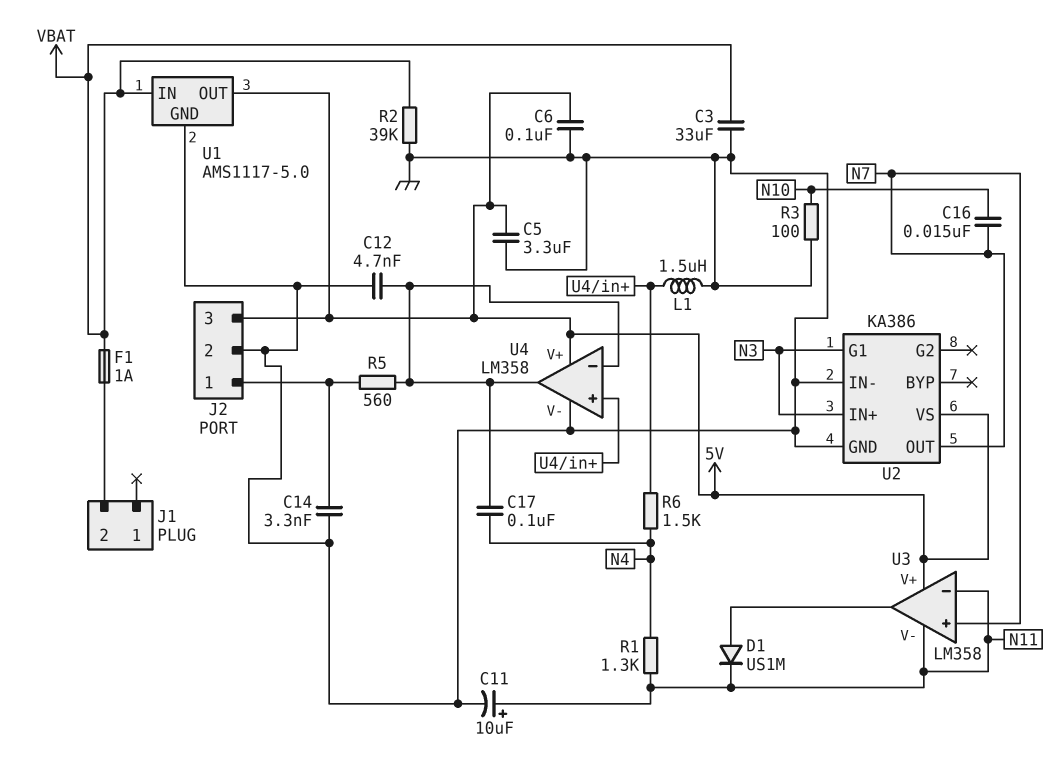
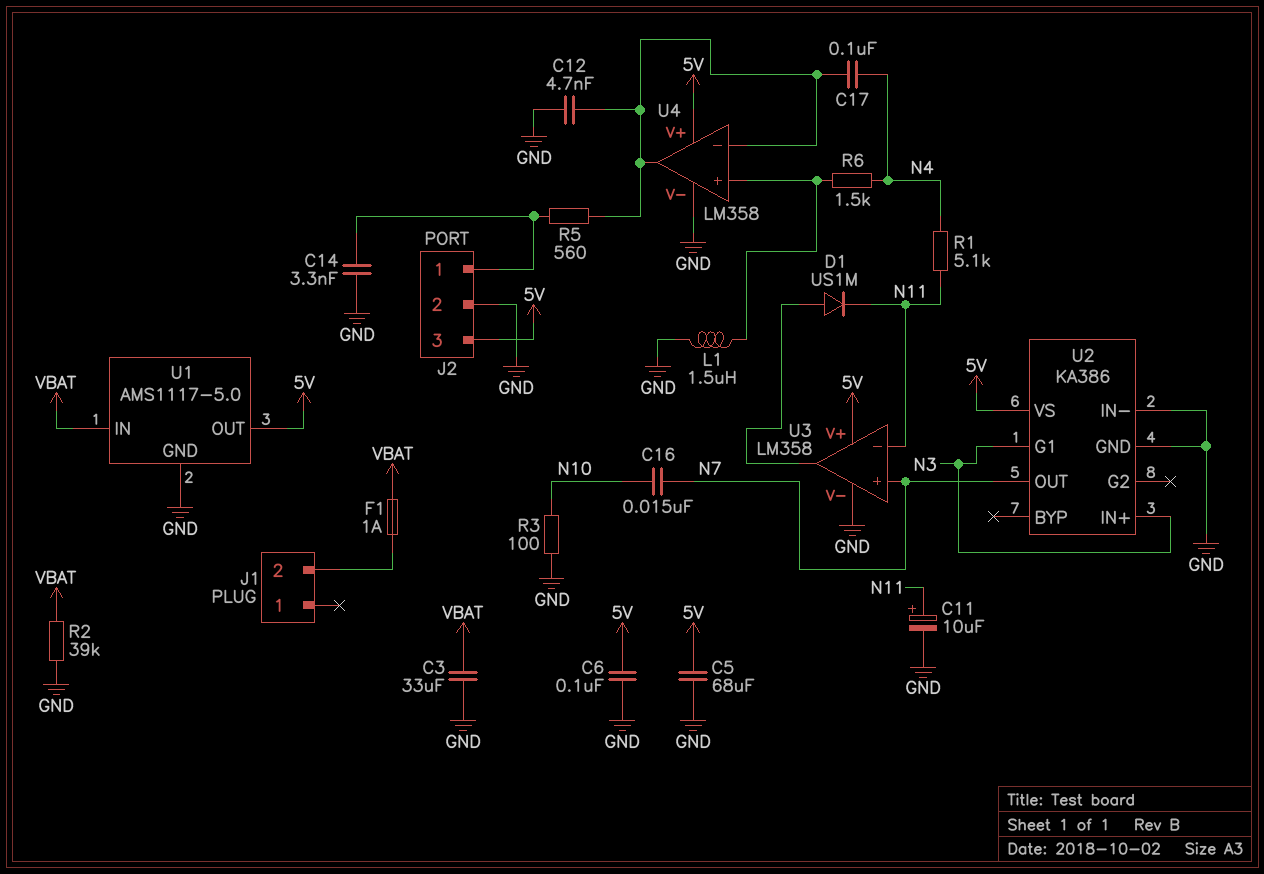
C5: 3.3uF (5V, GND) -> 68uF (5V, GND)
R1: 1.3k (N4, N11) -> 5.1k (N4, N11)
U3 pin V-: N11 -> GND

